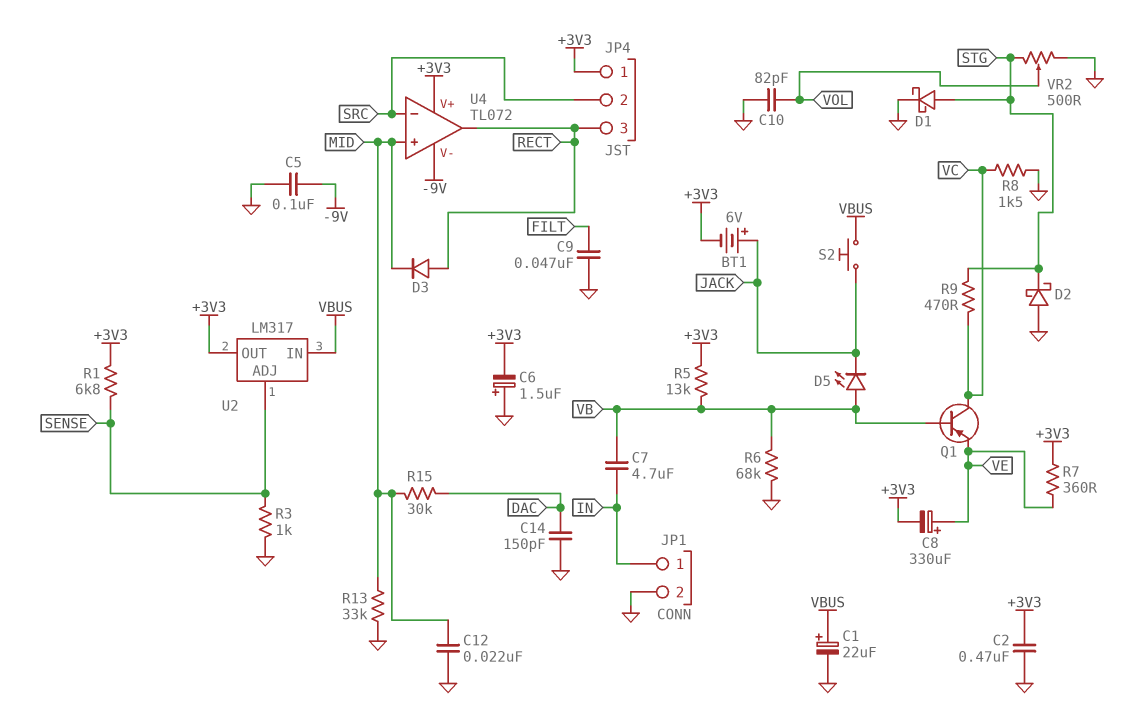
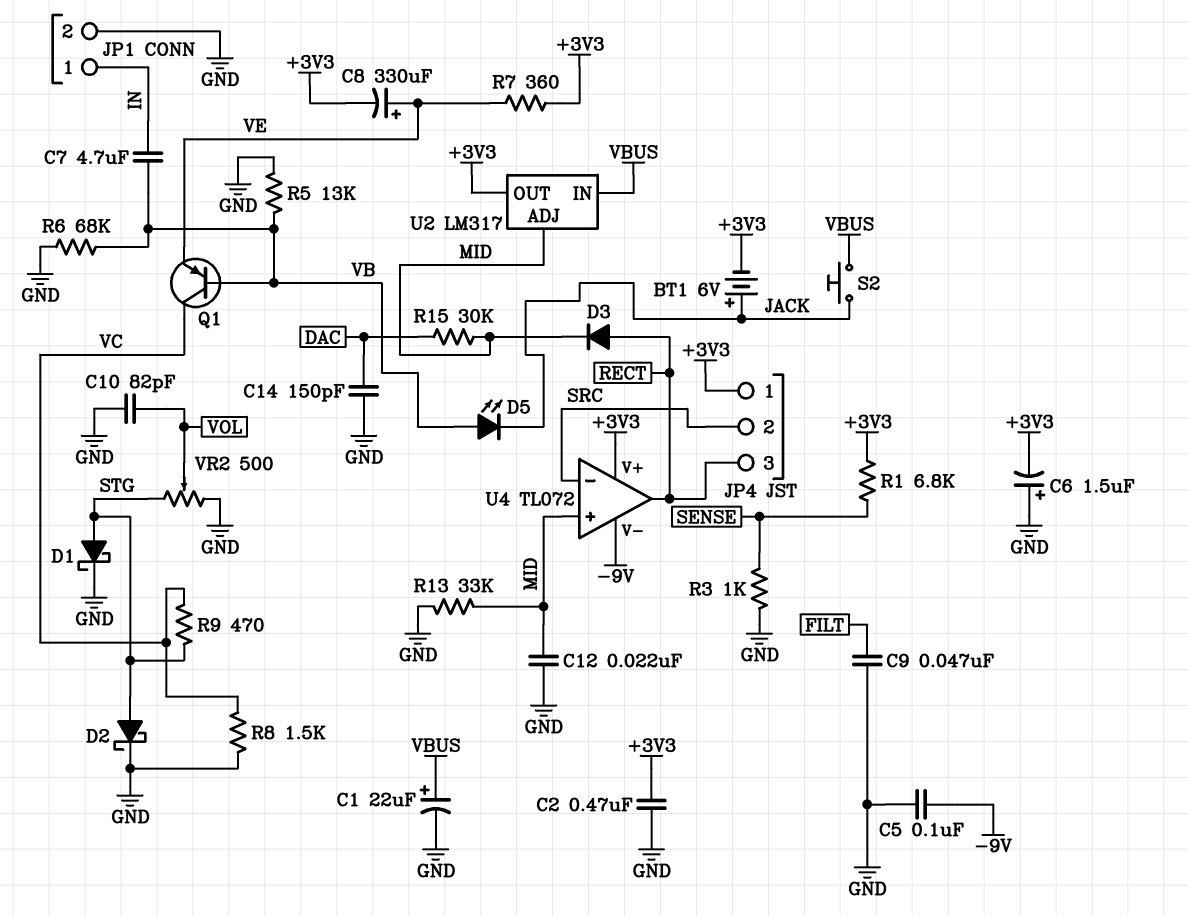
D2: schottky (A GND, K STG) -> schottky (A STG, K GND)
R5: 13k (+3V3, VB) -> 13k (GND, VB)
U2 pin ADJ: SENSE -> MID

